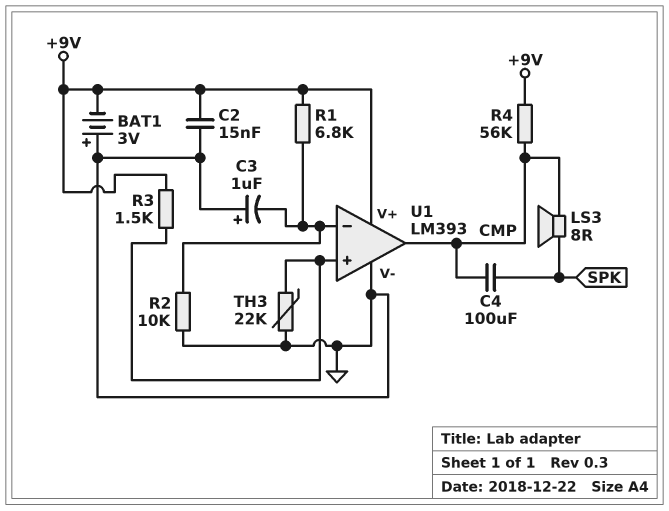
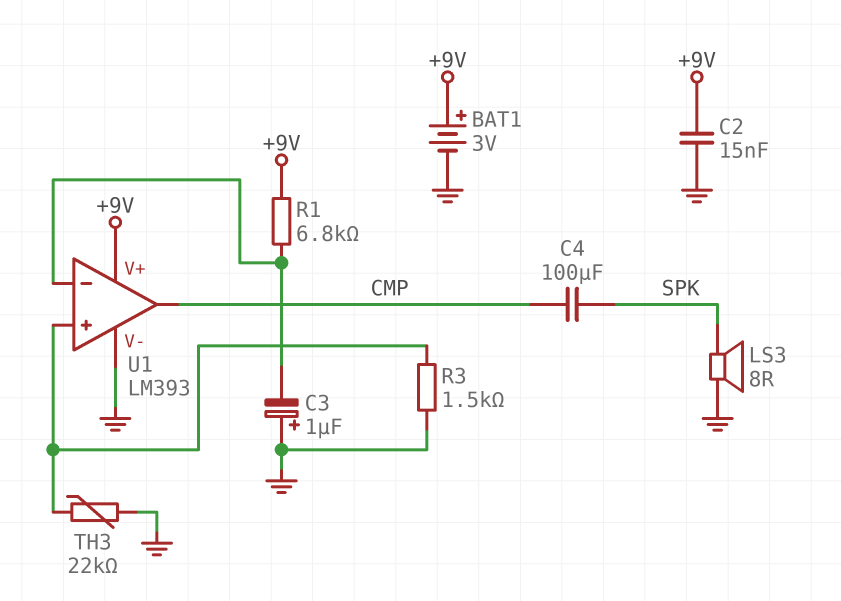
BAT1: 3V (plus GND, minus +9V) -> 3V (plus +9V, minus GND)
LS3: speaker 8R (CMP, SPK) -> speaker 8R (GND, SPK)
R2: 10k (GND, U1/in-) -> none
R3: 1.5k (+9V, U1/in+) -> 1.5k (GND, U1/in+)
R4: 56k (+9V, CMP) -> none

